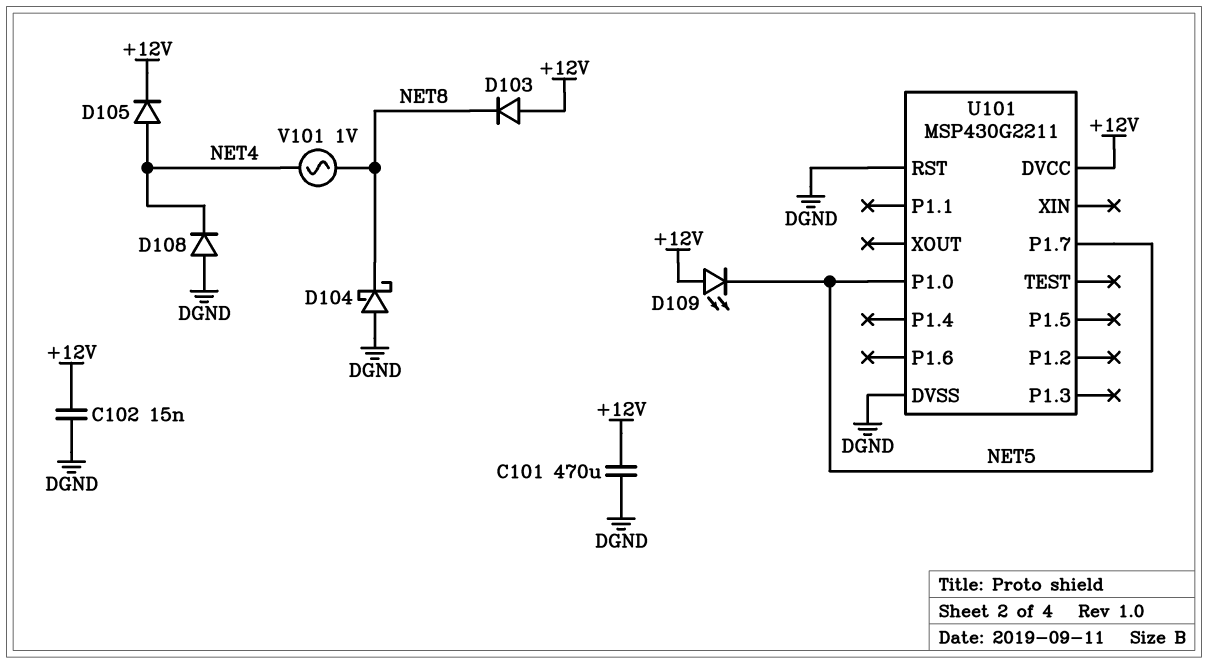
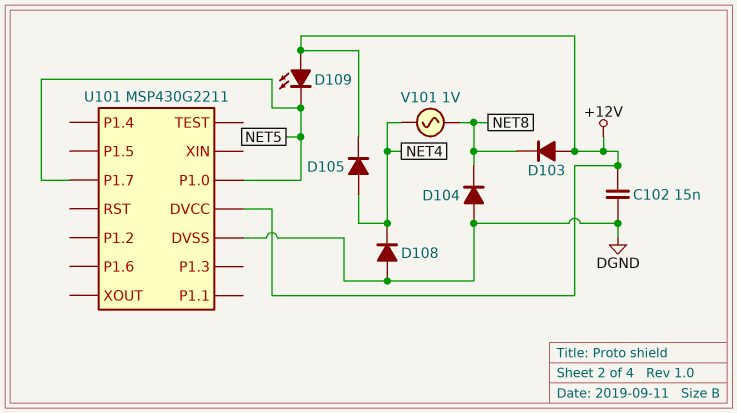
C101: 470uF (+12V, DGND) -> none
D104: schottky (A DGND, K NET8) -> diode (A DGND, K NET8)
U101 pin RST: DGND -> none

